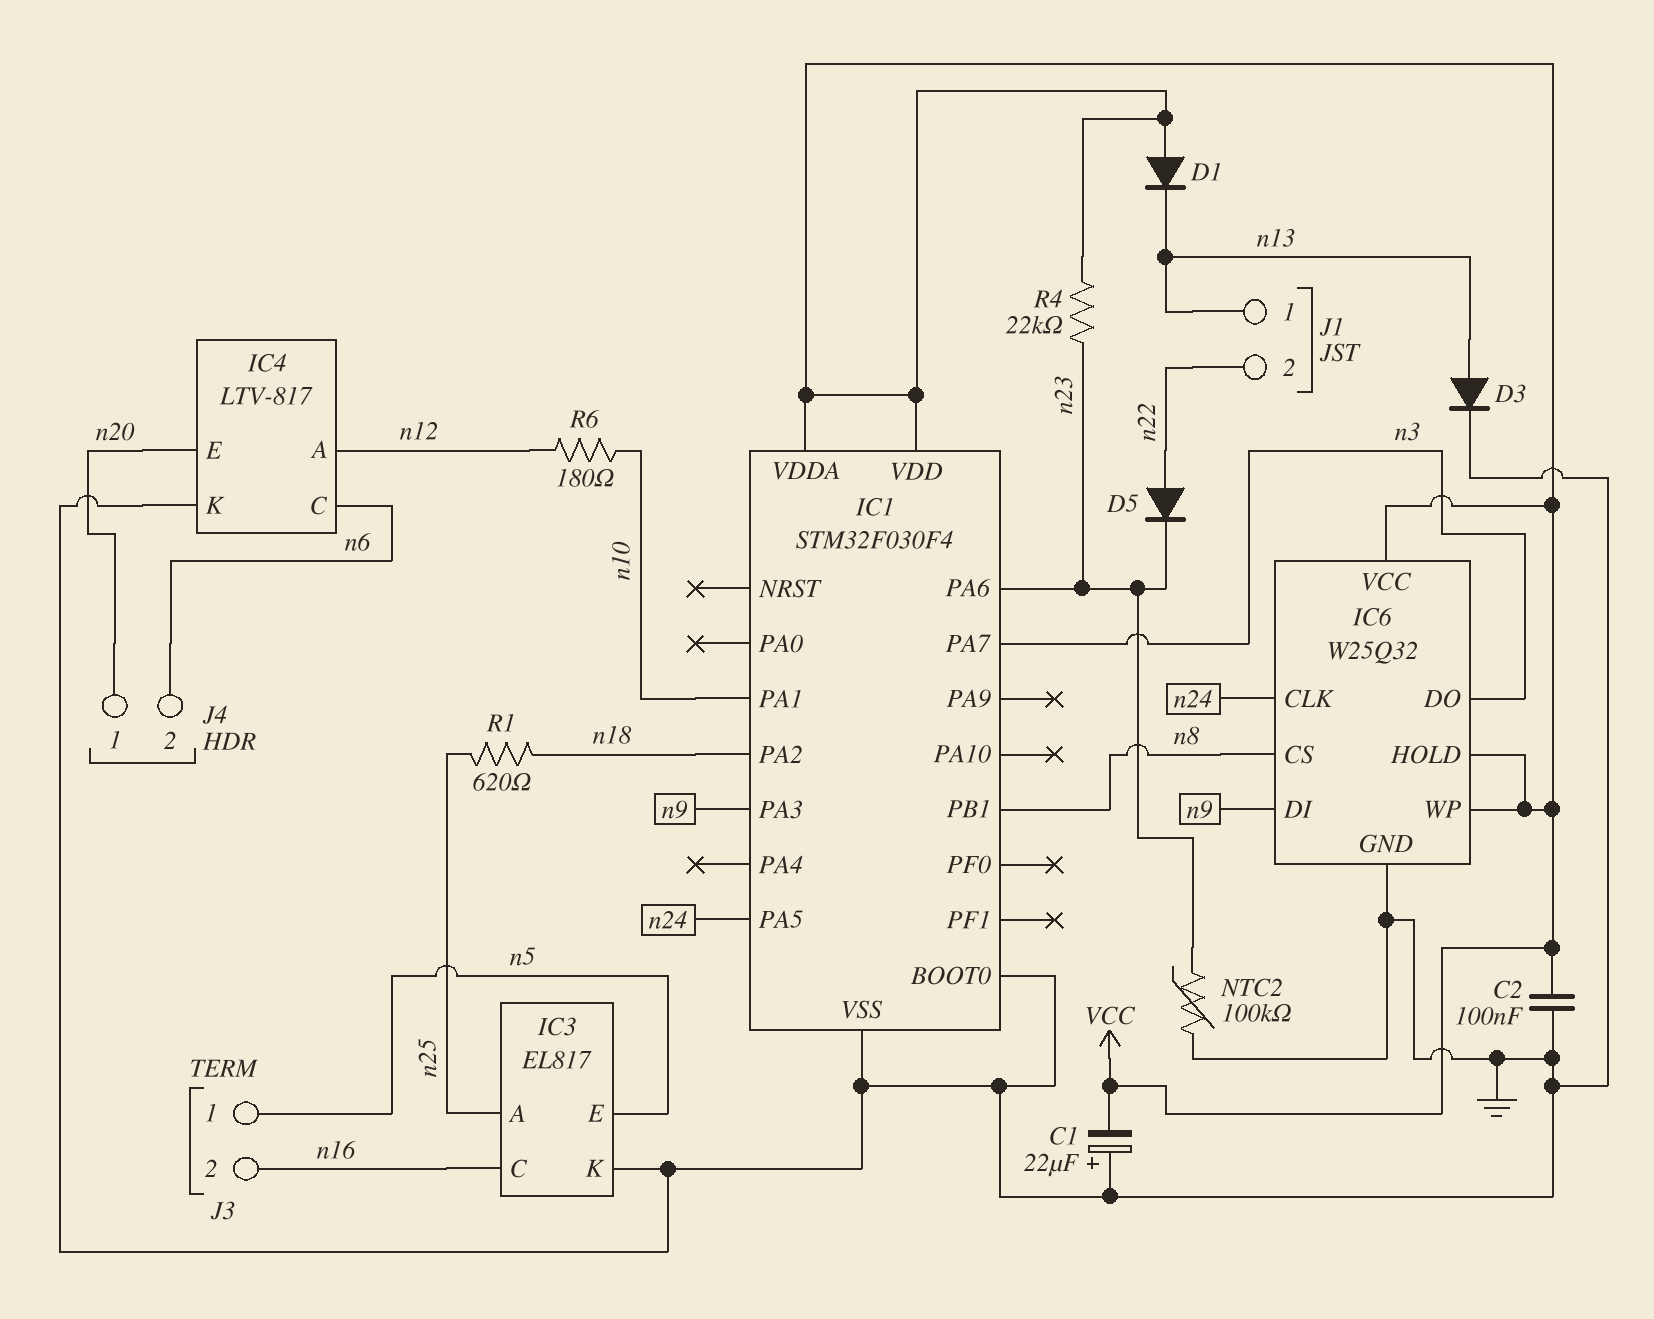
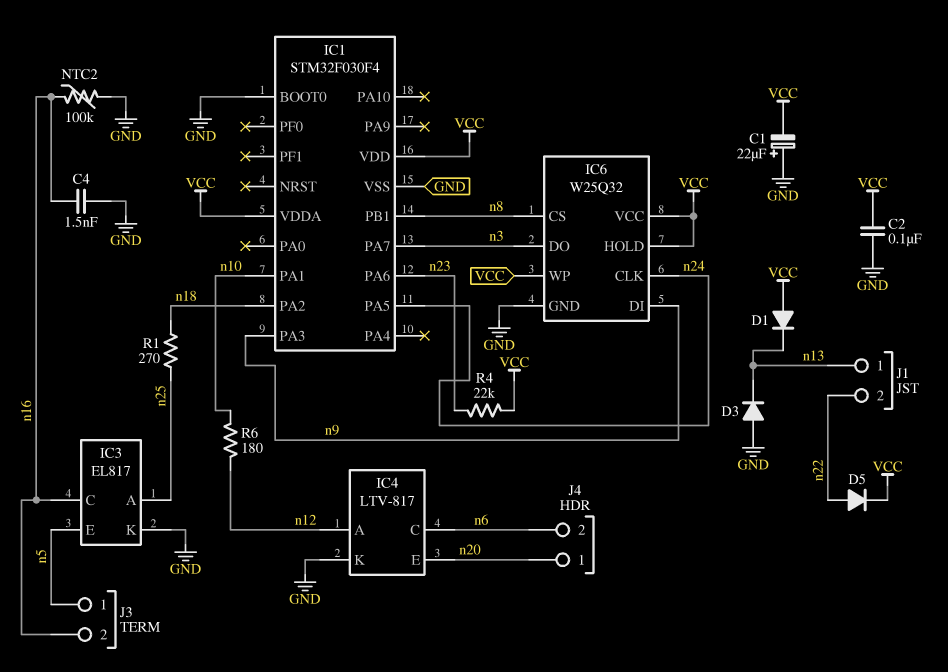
C4: none -> 1.5nF (GND, n16)
D3: diode (A n13, K GND) -> diode (A GND, K n13)
D5: diode (A n22, K n23) -> diode (A n22, K VCC)
NTC2: 100k (GND, n23) -> 100k (GND, n16)
R1: 620 (n18, n25) -> 270 (n18, n25)

